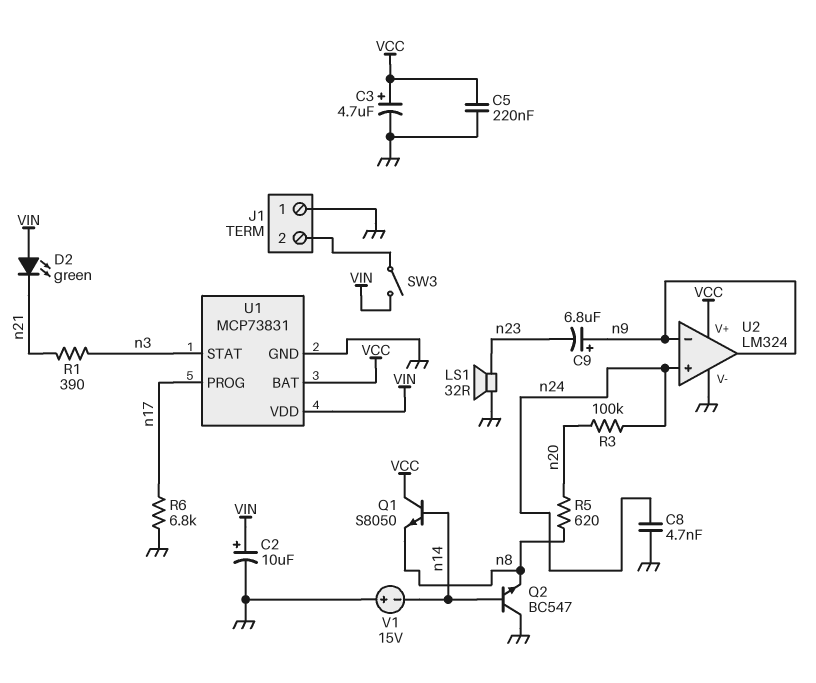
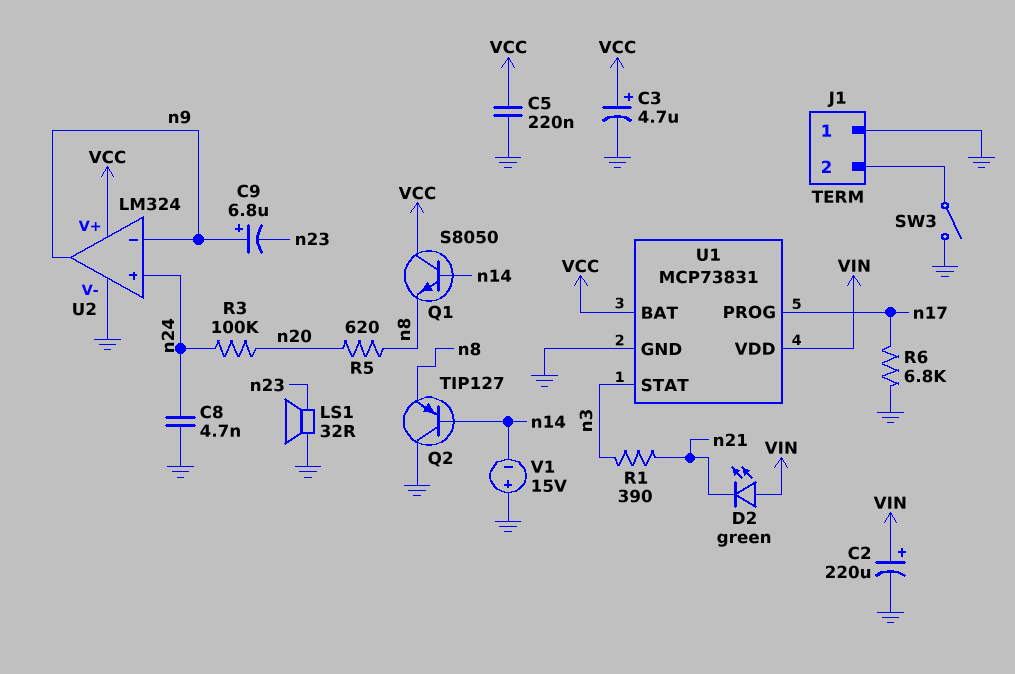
C2: 10uF (plus VIN, minus GND) -> 220uF (plus VIN, minus GND)
Q2: NPN BC547 (B n14, C GND, E n8) -> PNP TIP127 (B n14, C GND, E n8)
SW3: switch (J1/2, VIN) -> switch (GND, J1/2)

